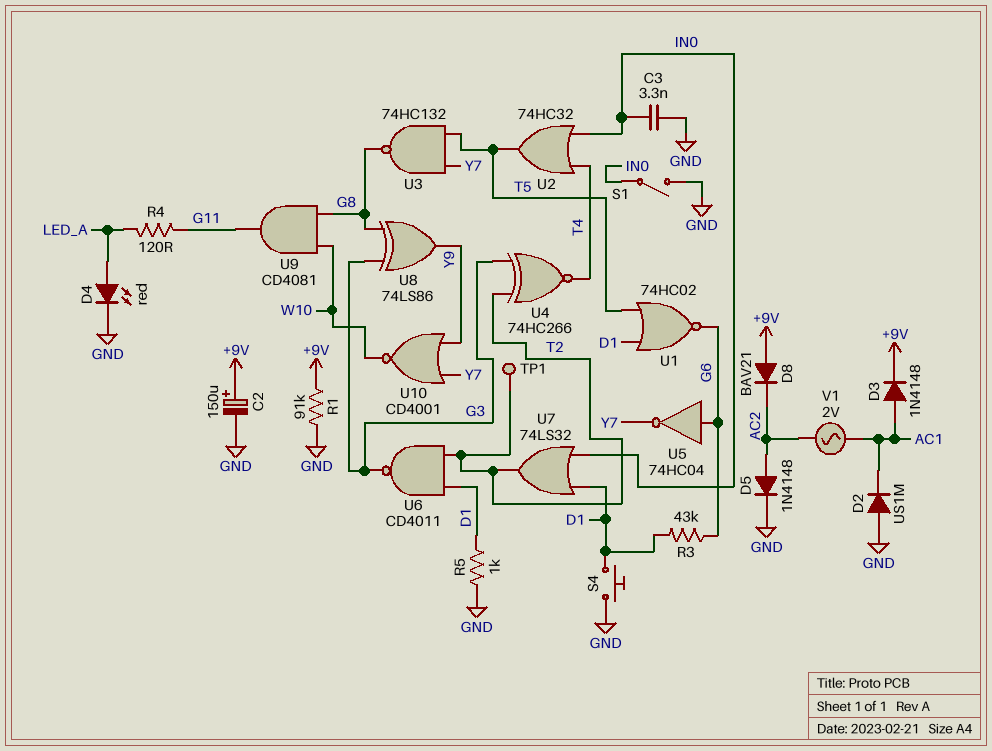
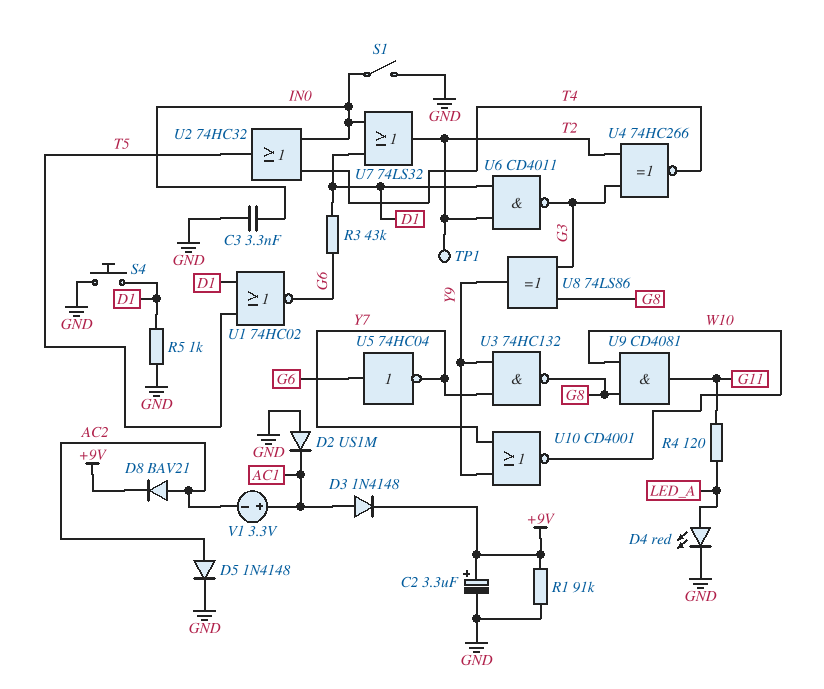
C2: 150uF (plus +9V, minus GND) -> 3.3uF (plus +9V, minus GND)
D8: diode BAV21 (A +9V, K AC2) -> diode BAV21 (A AC2, K +9V)
U3: NAND 74HC132 (in T5, in Y7, out G8) -> NAND 74HC132 (in Y7, in Y9, out G8)
V1: AC 2V (AC1, AC2) -> 3.3V (plus AC1, minus AC2)

